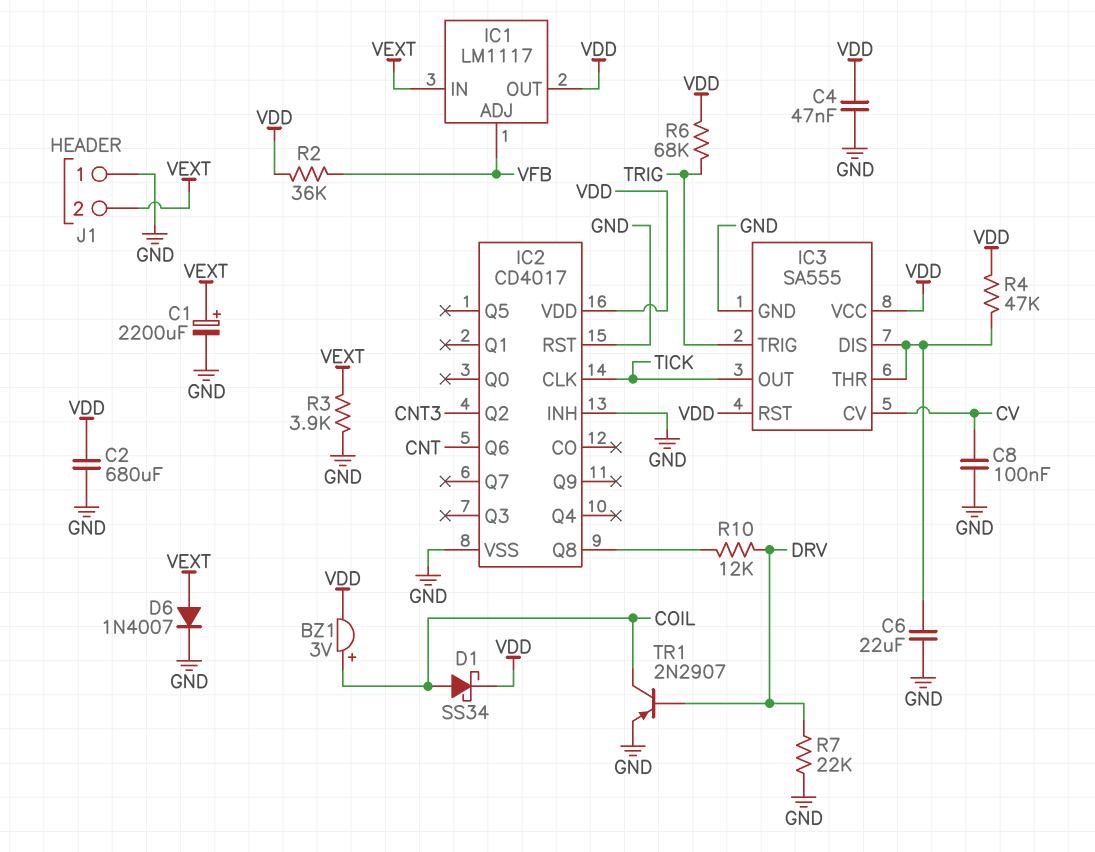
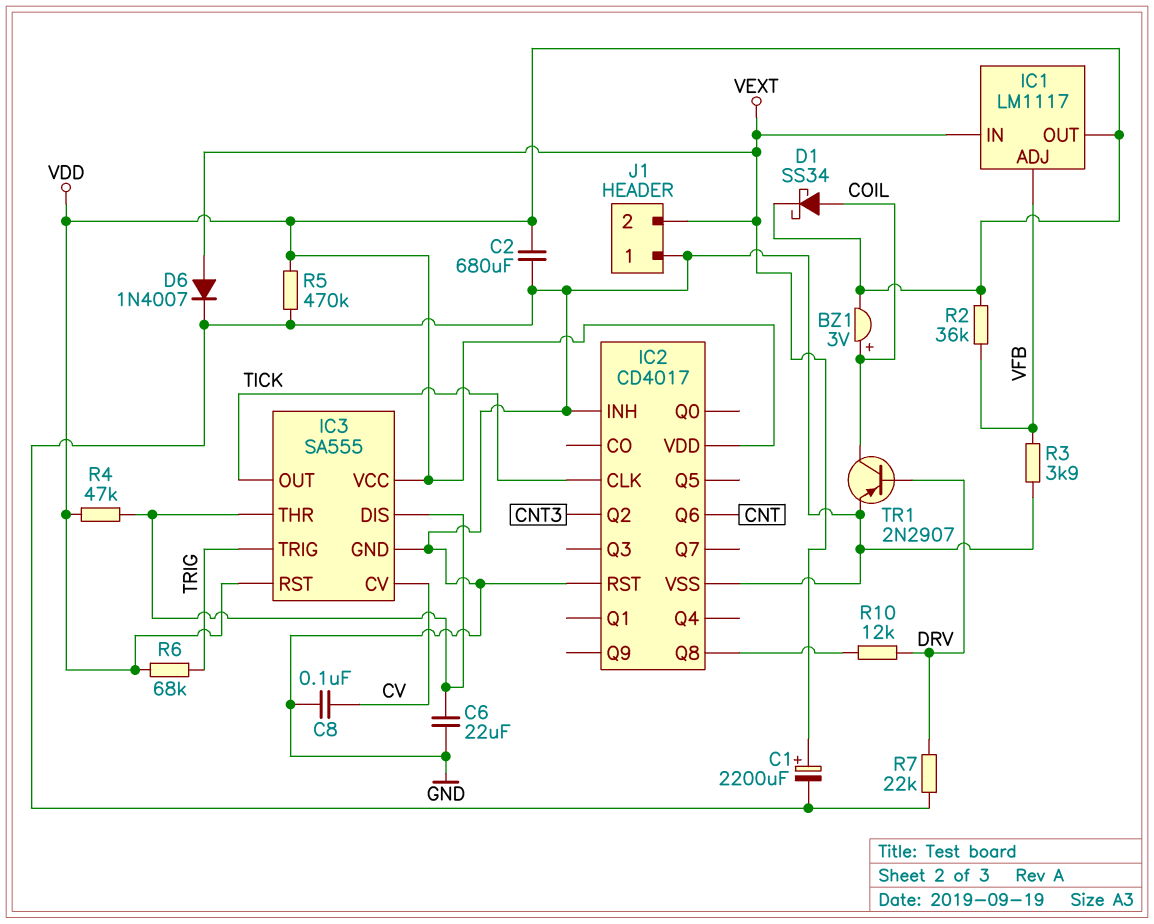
C4: 47nF (GND, VDD) -> none
R3: 3.9k (GND, VEXT) -> 3.9k (GND, VFB)
R5: none -> 470k (GND, VDD)

